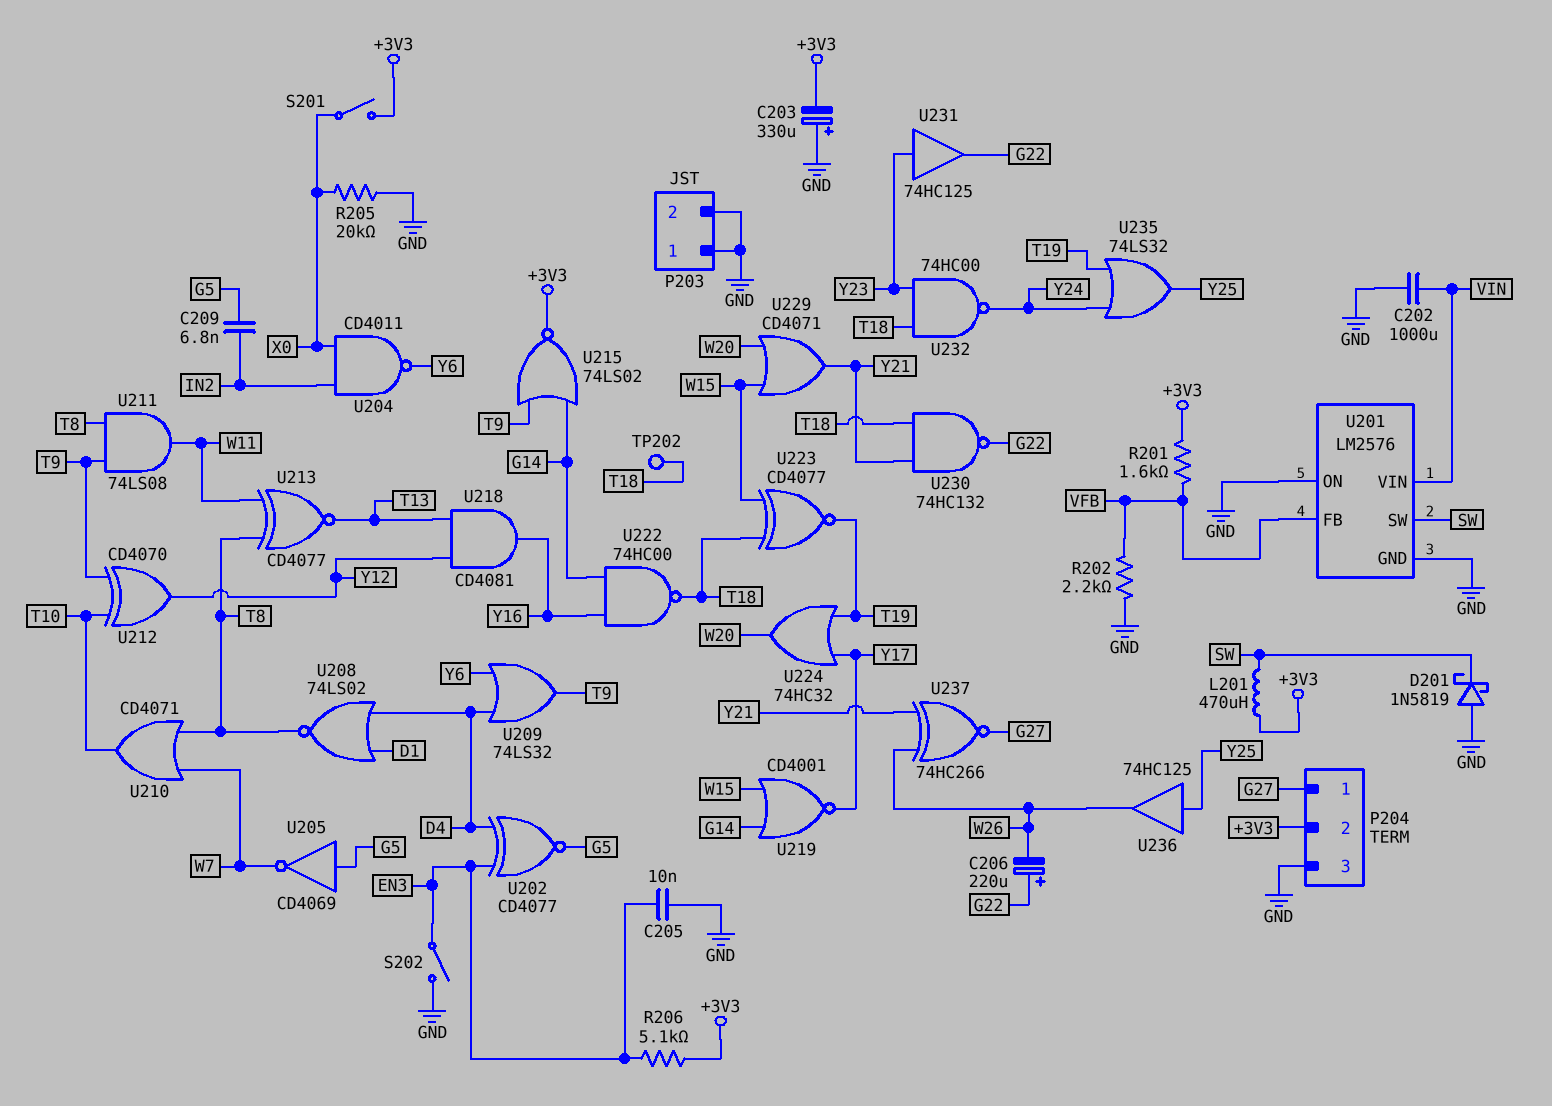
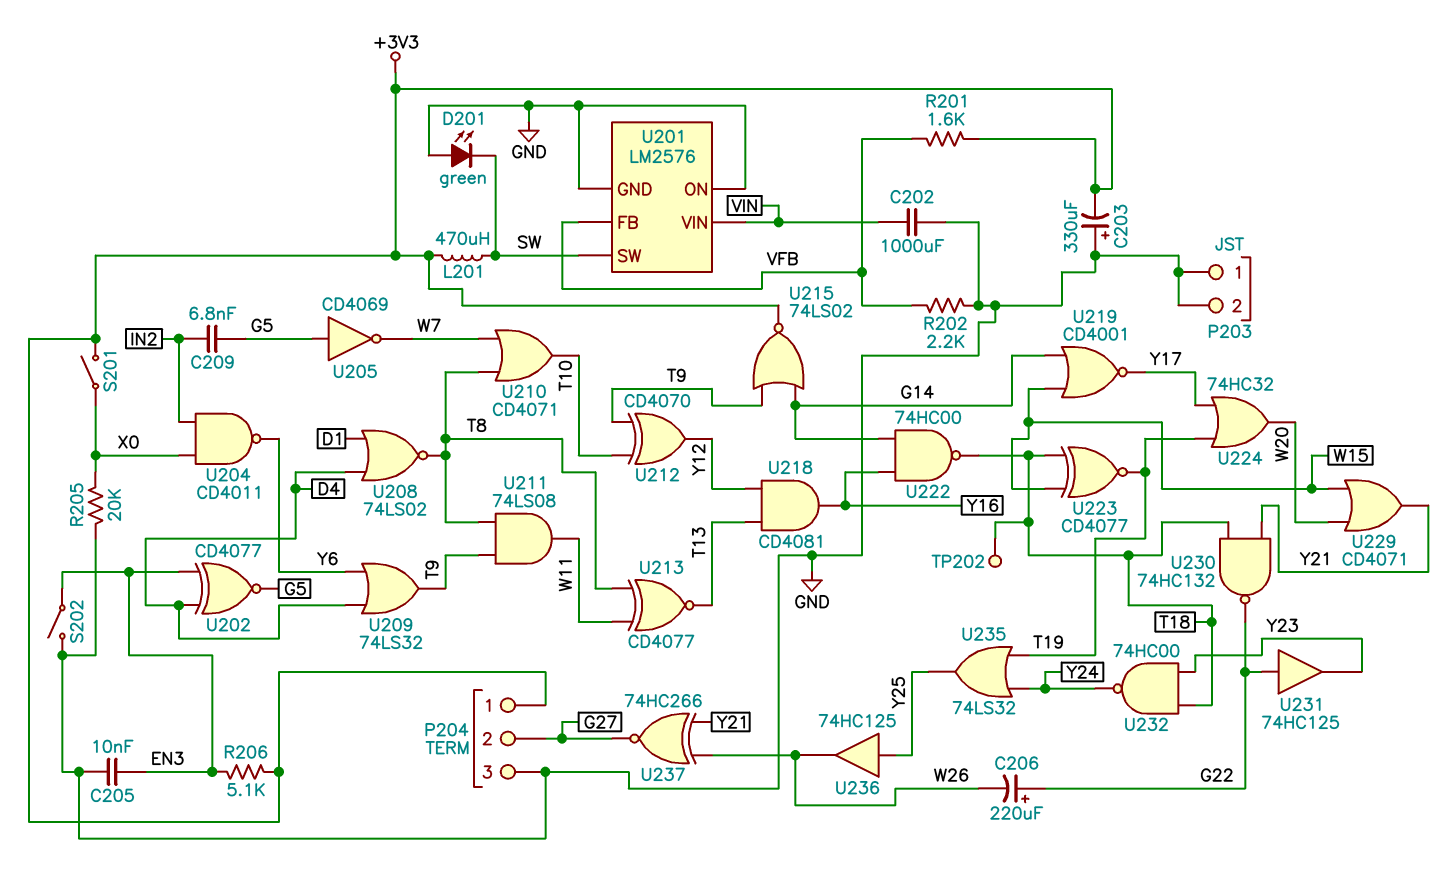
D201: schottky 1N5819 (A GND, K SW) -> LED green (A GND, K SW)
P204 pin 1: G27 -> +3V3
P204 pin 2: +3V3 -> G27
U231: buffer 74HC125 (in Y23, out G22) -> buffer 74HC125 (in G22, out Y23)

